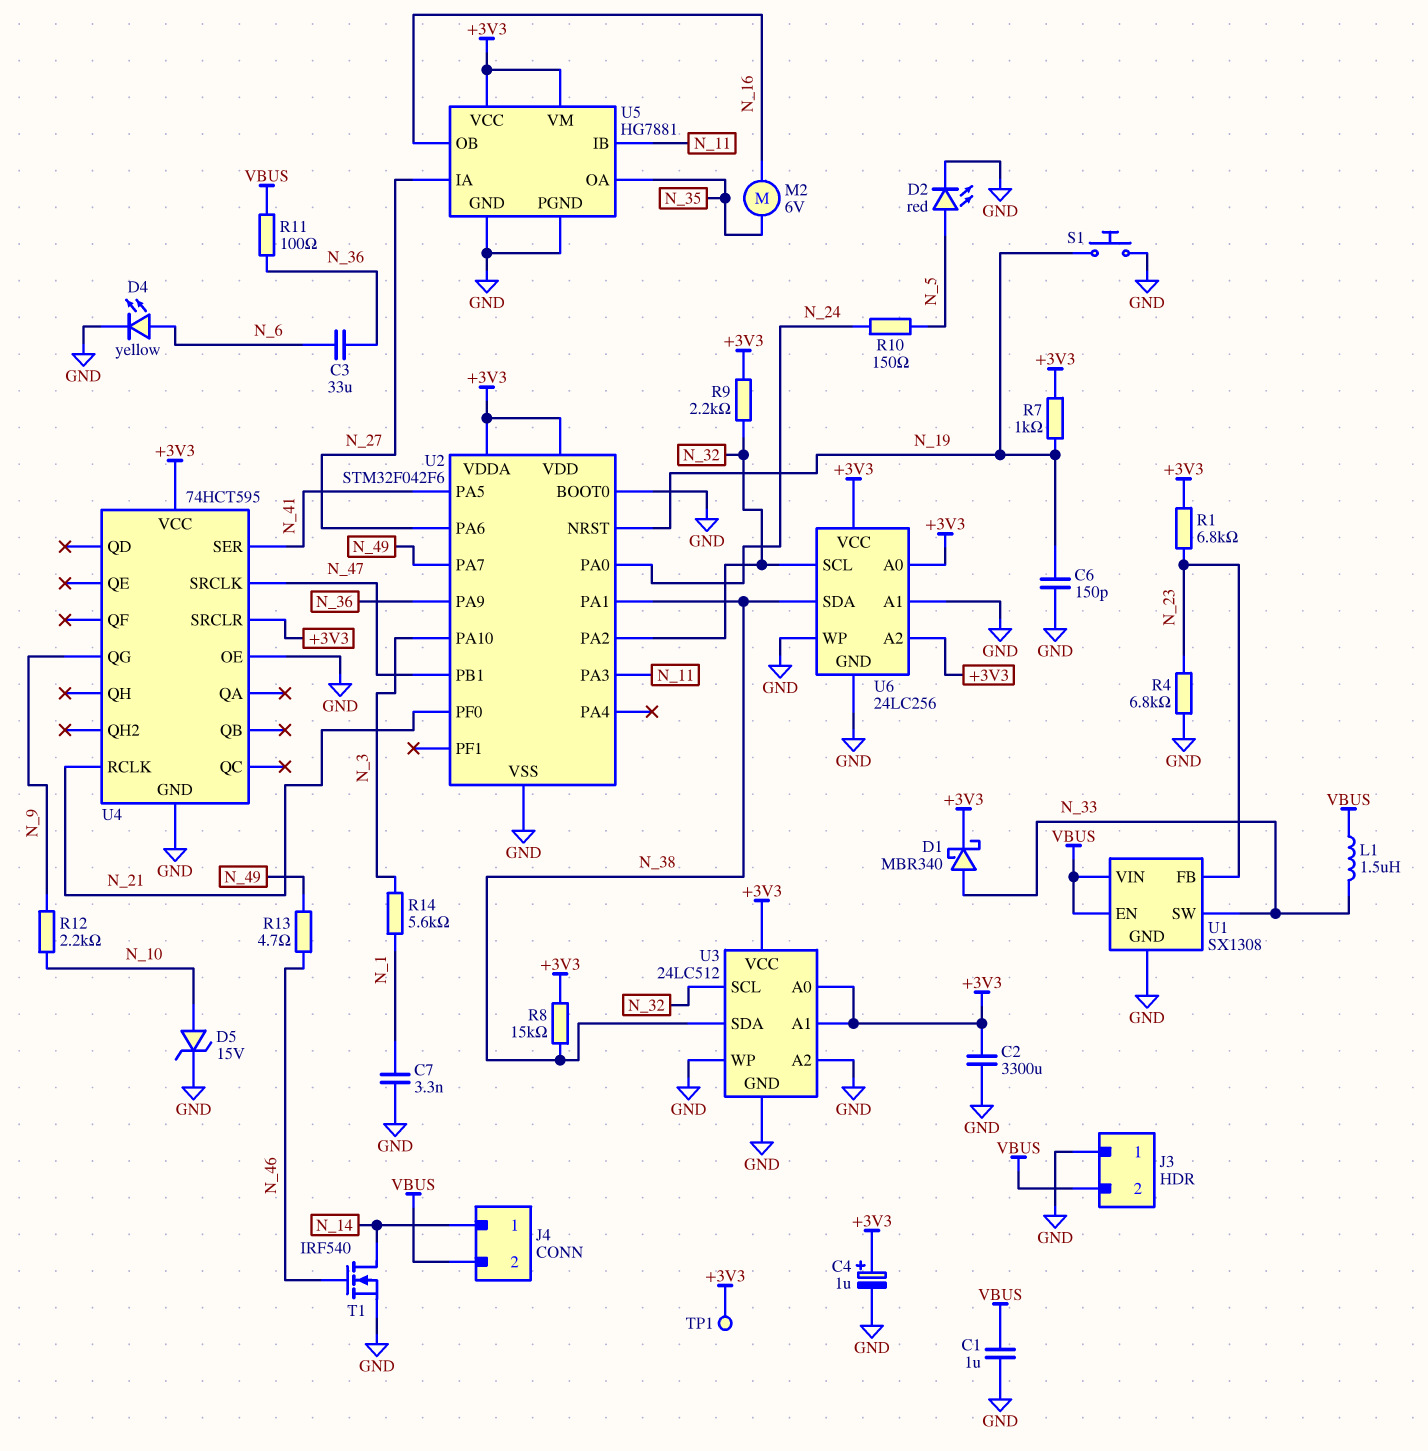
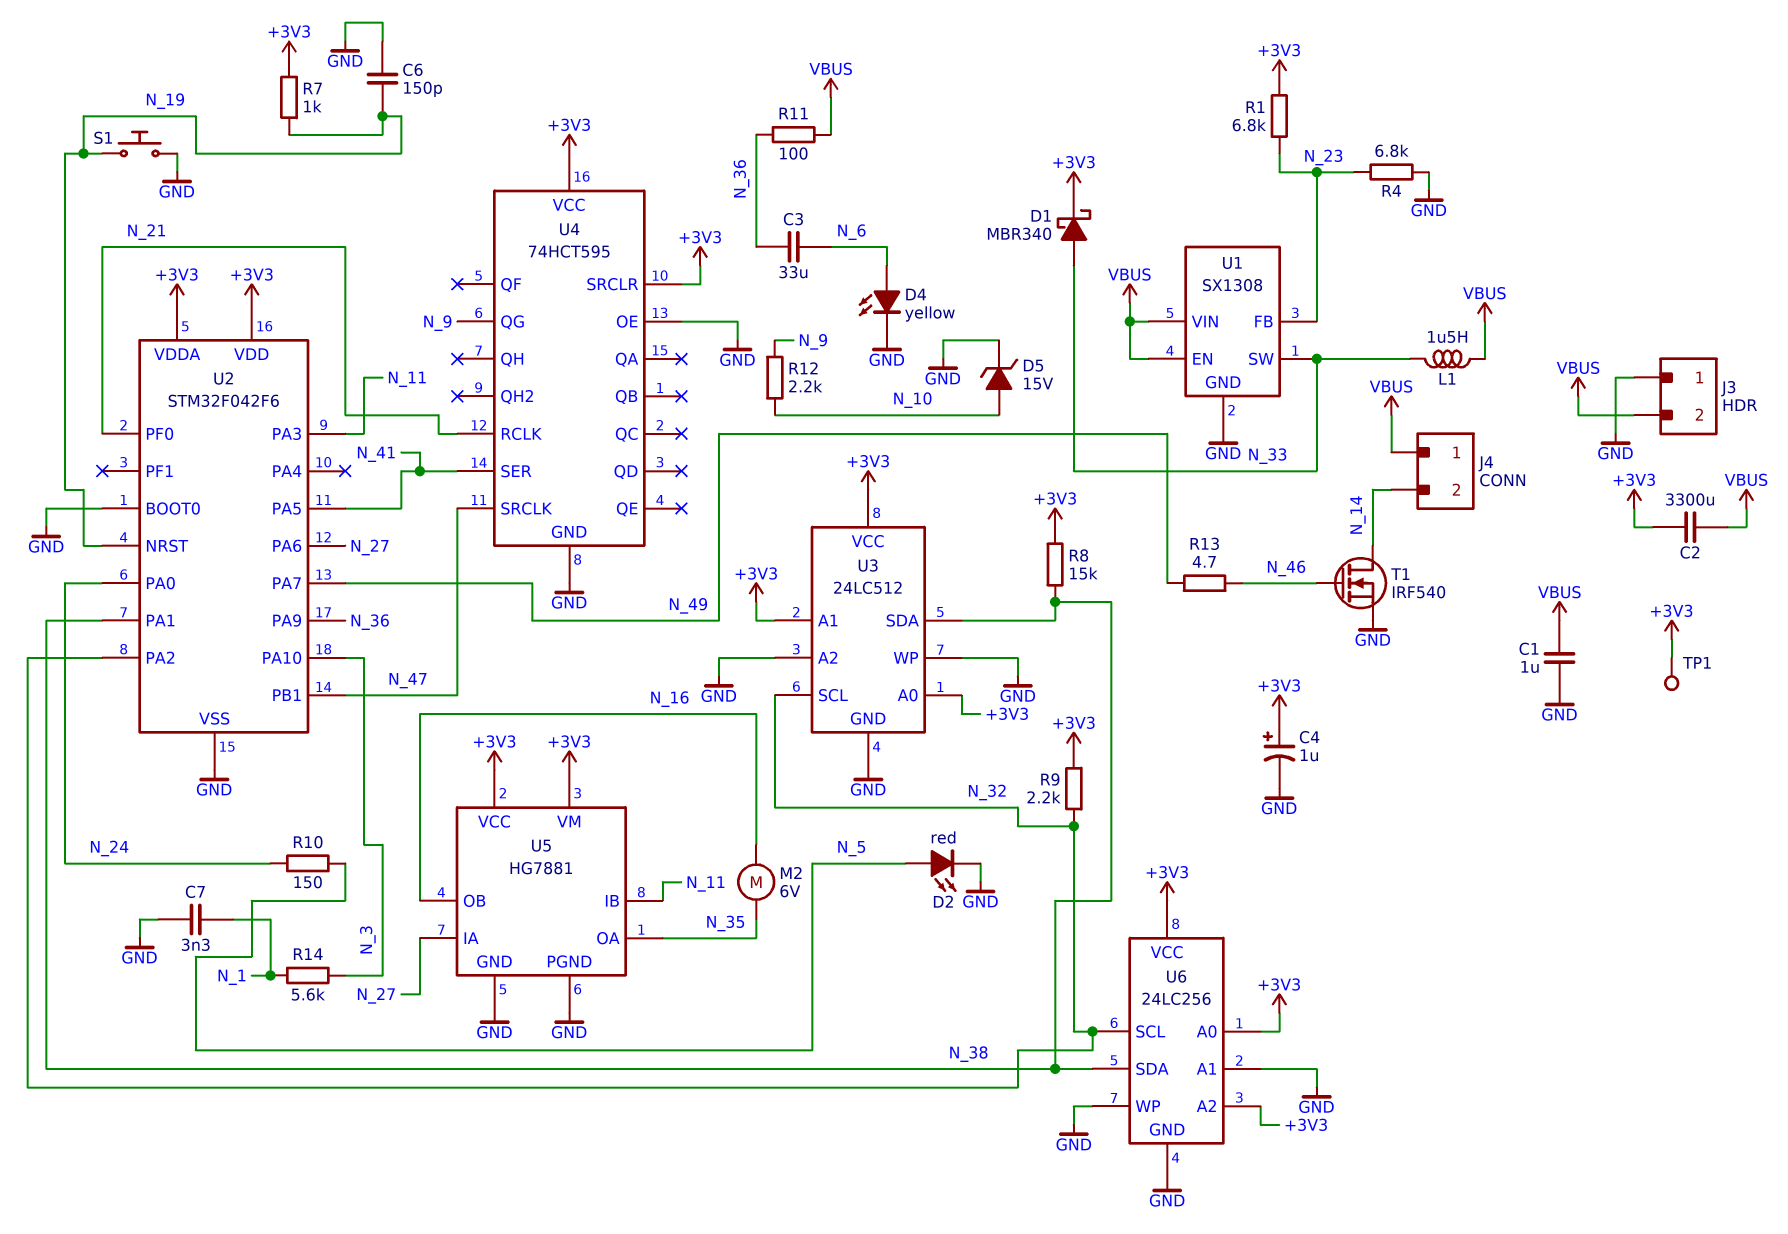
C2: 3300uF (+3V3, GND) -> 3300uF (+3V3, VBUS)
J4 pin 1: N_14 -> VBUS
J4 pin 2: VBUS -> N_14

